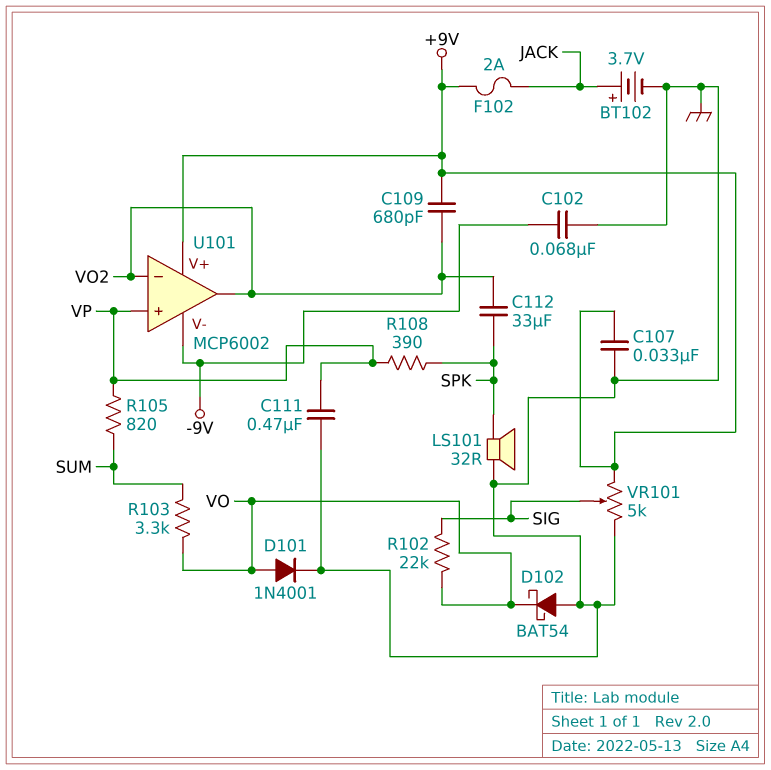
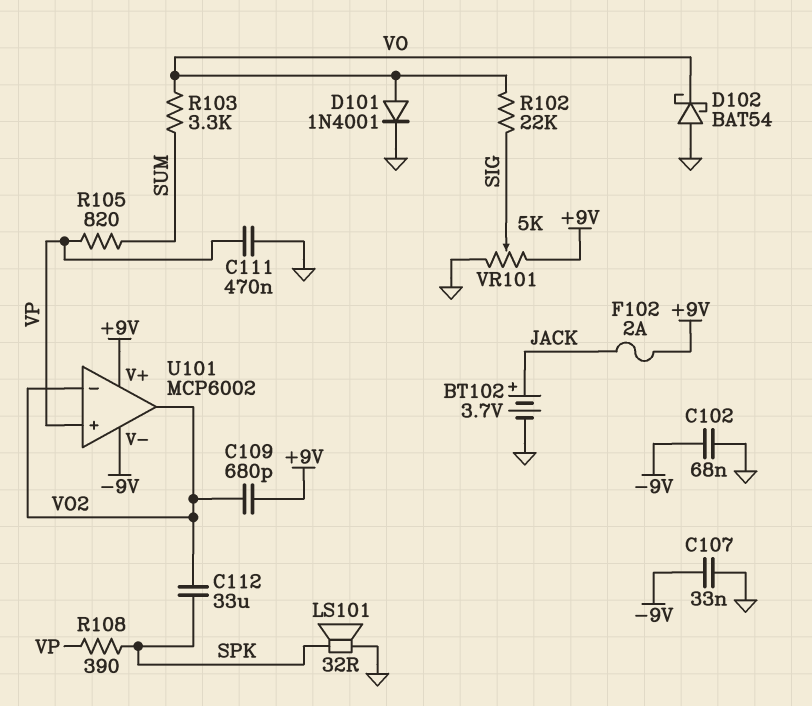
C107: 33nF (+9V, GND) -> 33nF (-9V, GND)

